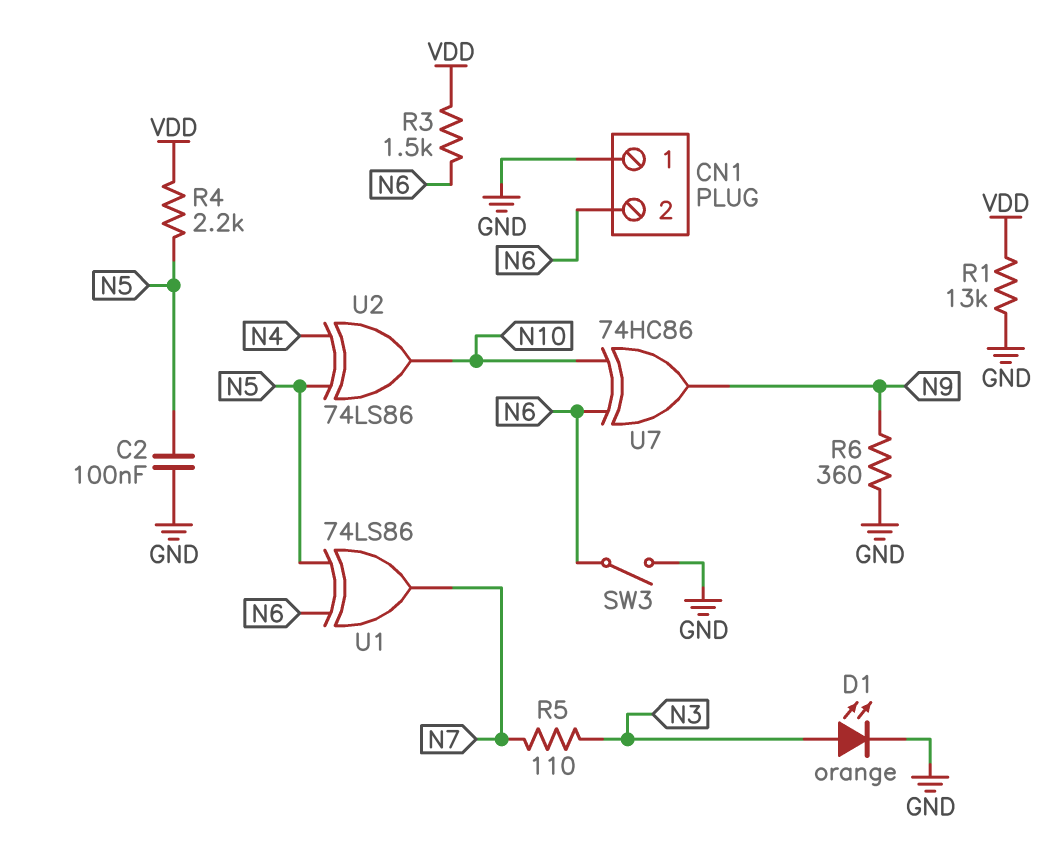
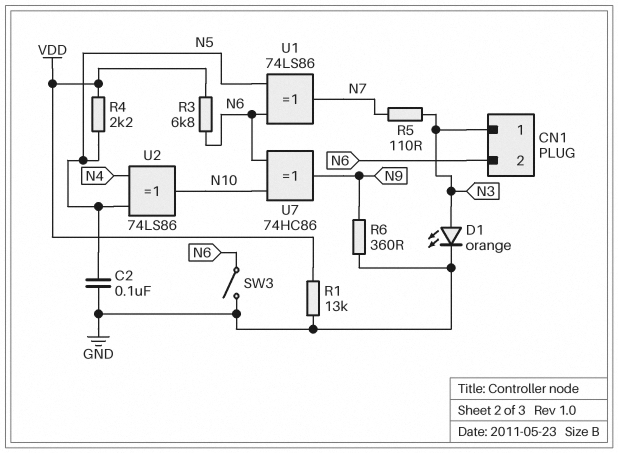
CN1 pin 1: GND -> N3
R3: 1.5k (N6, VDD) -> 6.8k (N6, VDD)

